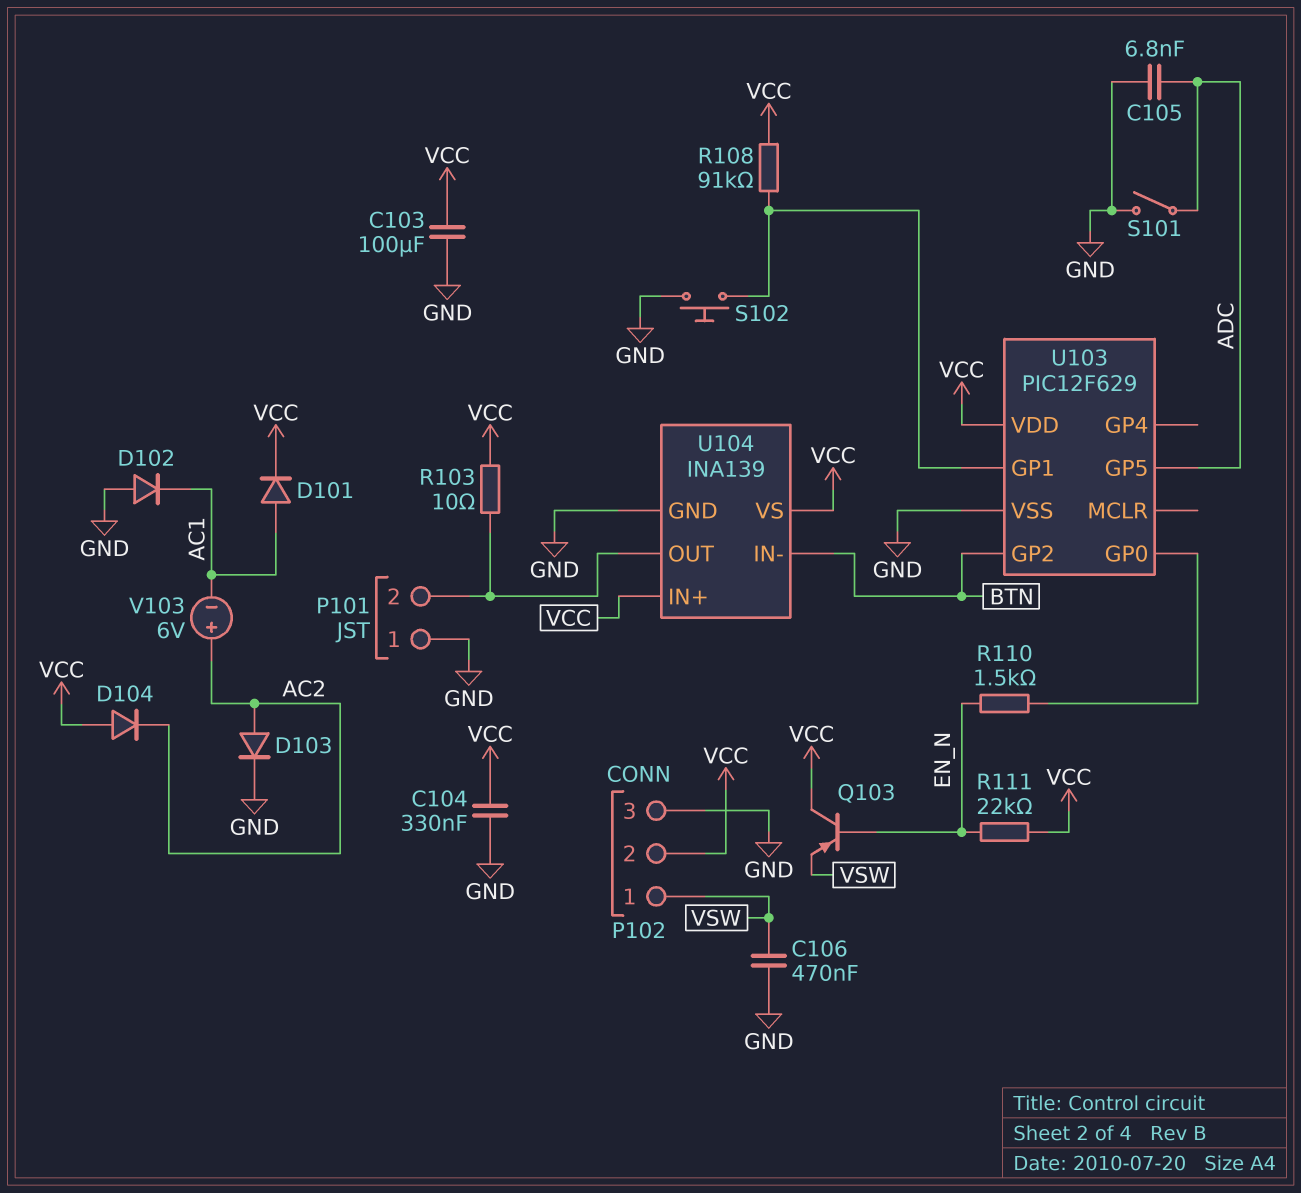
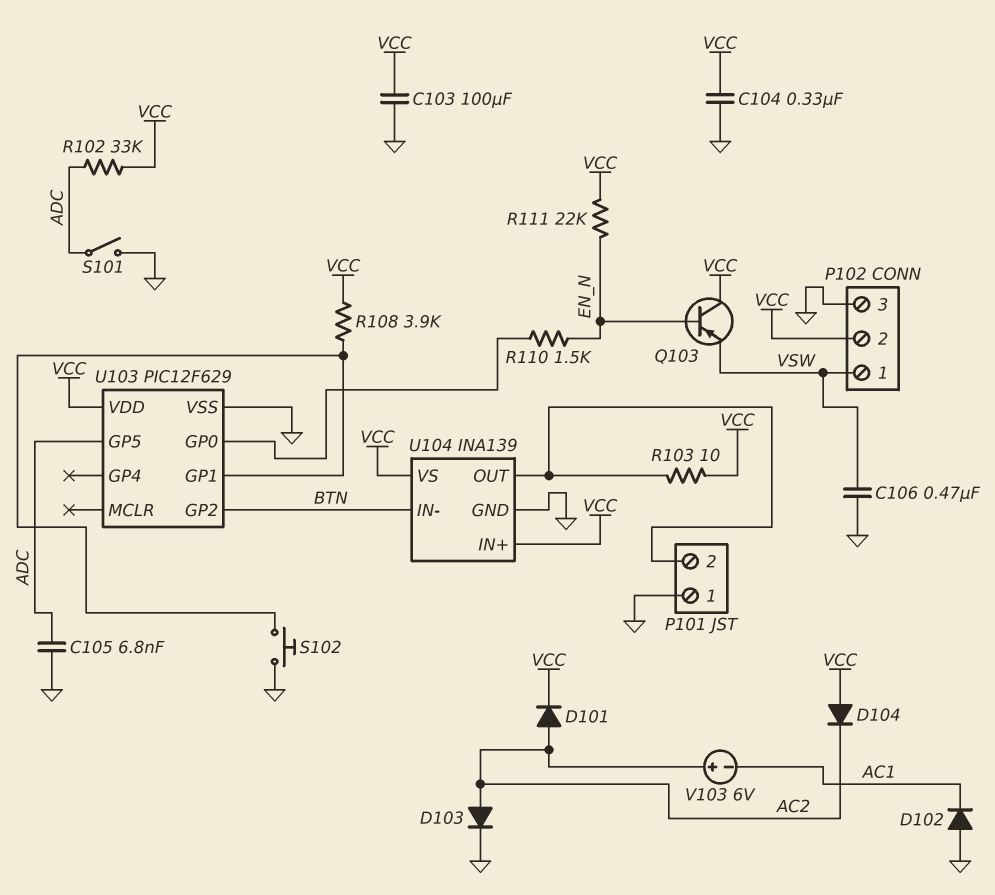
D101: diode (A AC1, K VCC) -> diode (A AC2, K VCC)
R102: none -> 33k (ADC, VCC)
R108: 91k (U103/GP1, VCC) -> 3.9k (U103/GP1, VCC)

